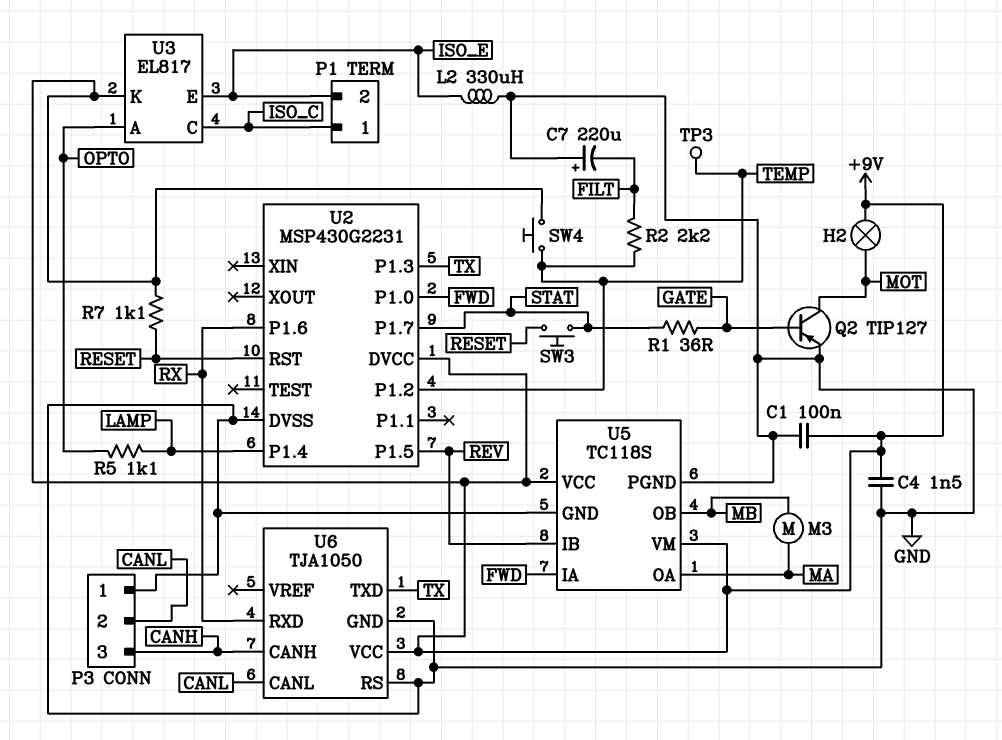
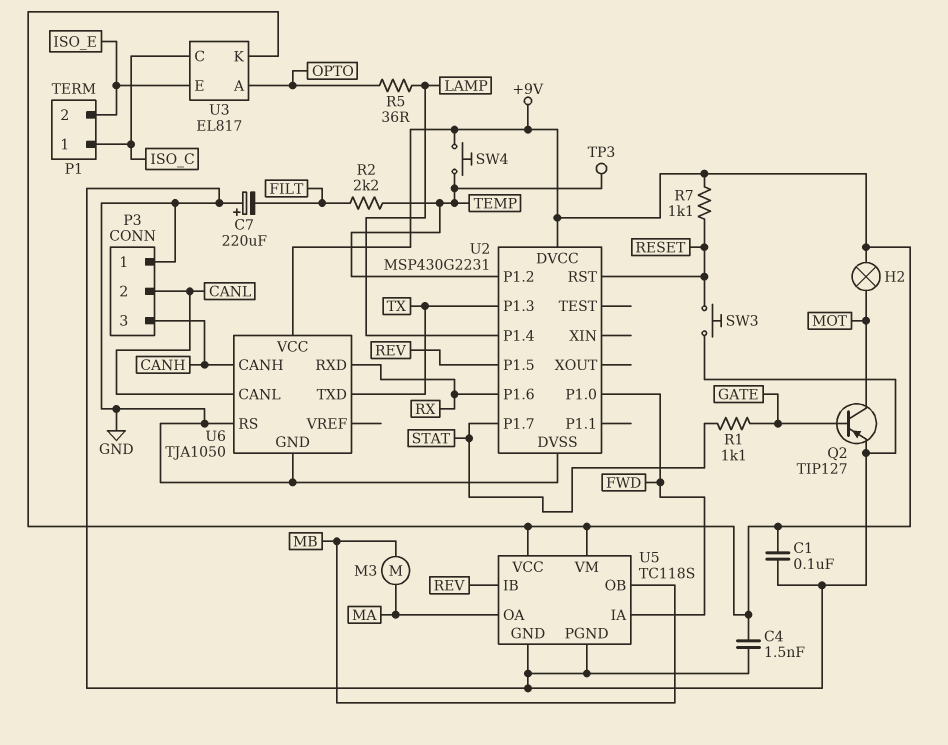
L2: 330uH (GND, ISO_E) -> none
R1: 36 (GATE, STAT) -> 1.1k (GATE, STAT)
R5: 1.1k (LAMP, OPTO) -> 36 (LAMP, OPTO)
SW3: button (RESET, STAT) -> button (GND, RESET)

